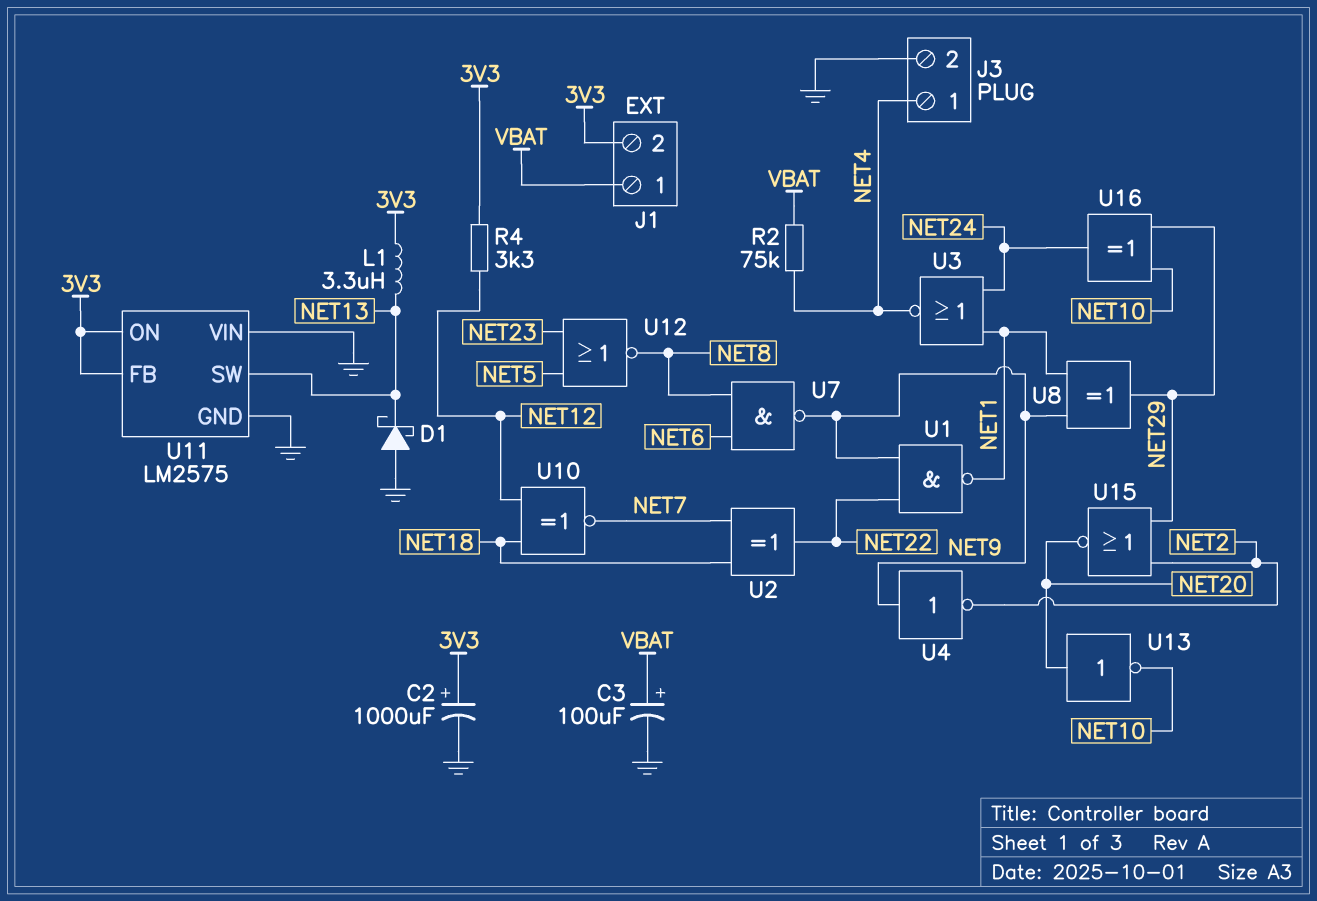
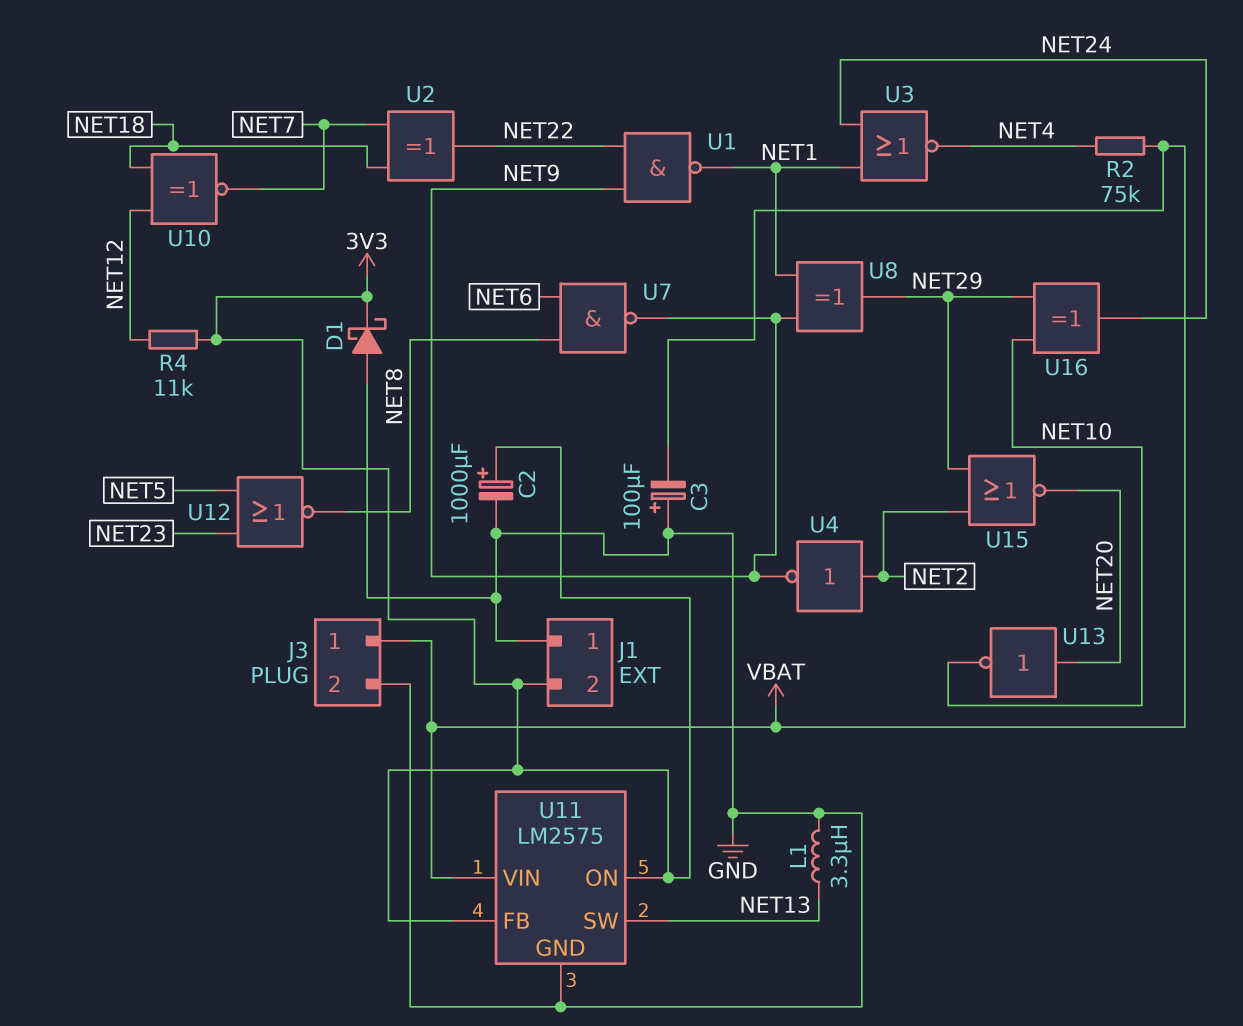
C3: 100uF (plus VBAT, minus GND) -> 100uF (plus GND, minus VBAT)
D1: schottky (A GND, K NET13) -> schottky (A GND, K 3V3)
J1 pin 1: VBAT -> GND
J3 pin 1: NET4 -> VBAT
L1: 3.3uH (3V3, NET13) -> 3.3uH (GND, NET13)
R4: 3.3k (3V3, NET12) -> 11k (3V3, NET12)
U4: NOT (in NET9, out NET2) -> NOT (in NET2, out NET9)
U11 pin VIN: GND -> VBAT

